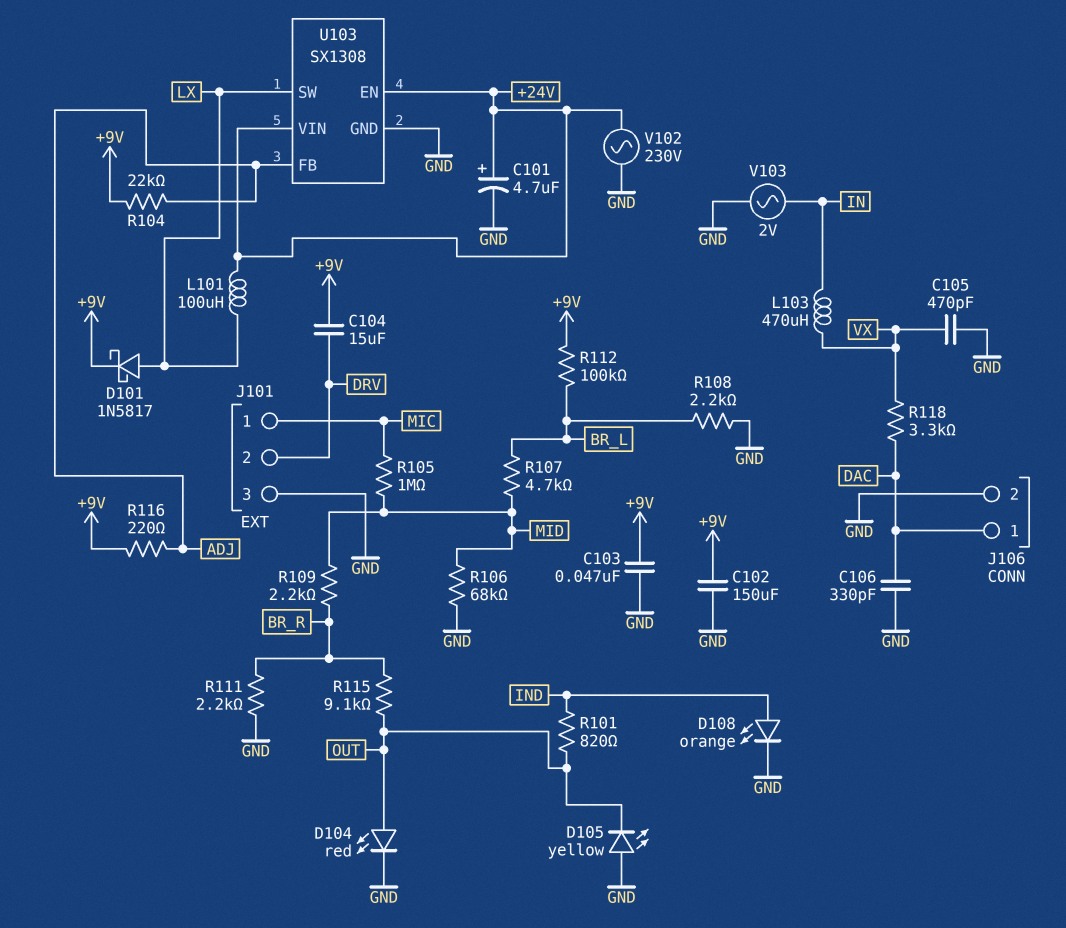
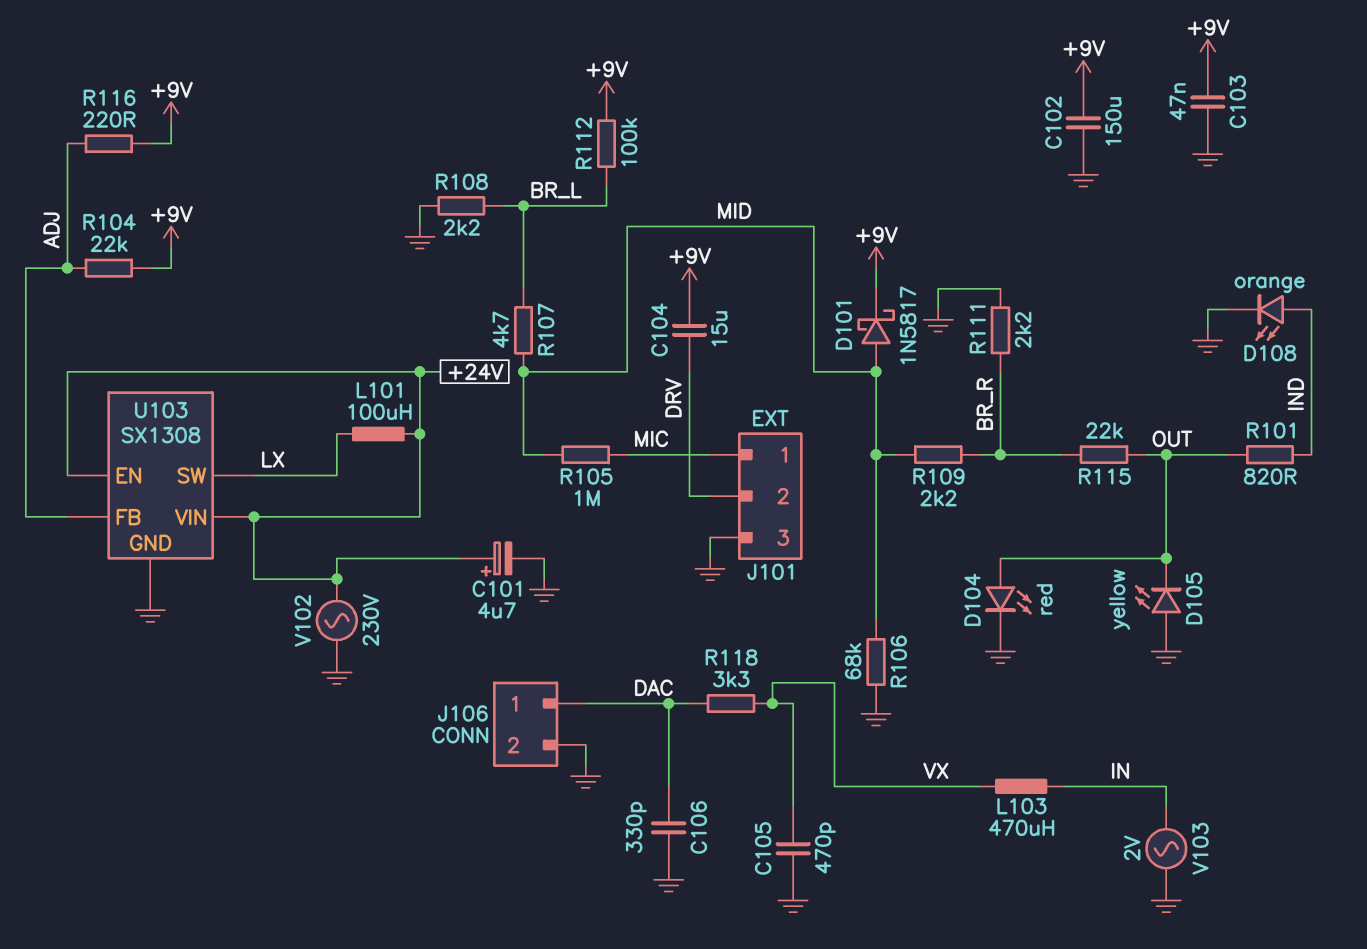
D101: schottky 1N5817 (A LX, K +9V) -> schottky 1N5817 (A MID, K +9V)
R115: 9.1k (BR_R, OUT) -> 22k (BR_R, OUT)

